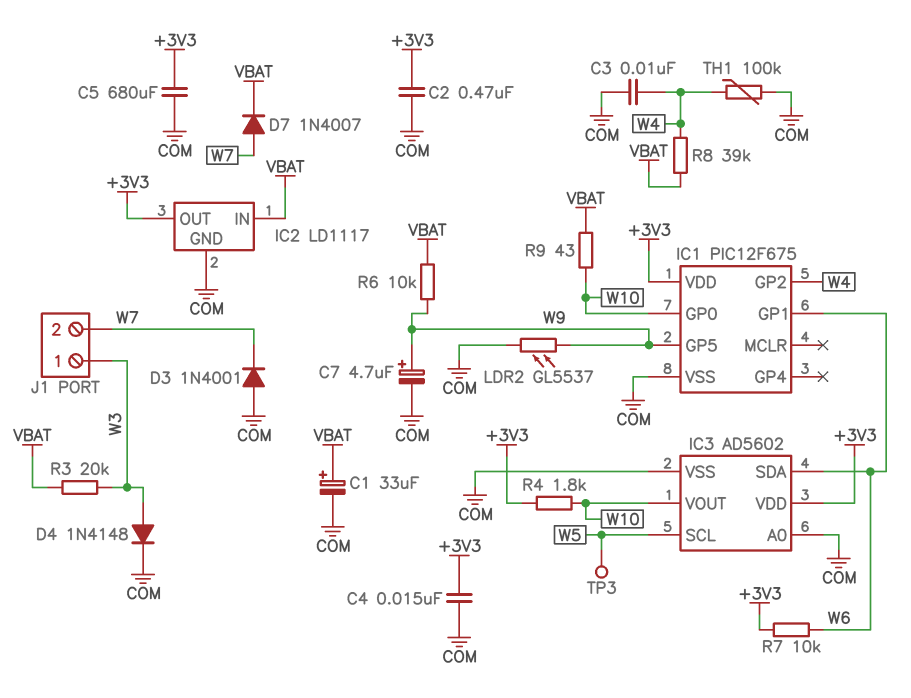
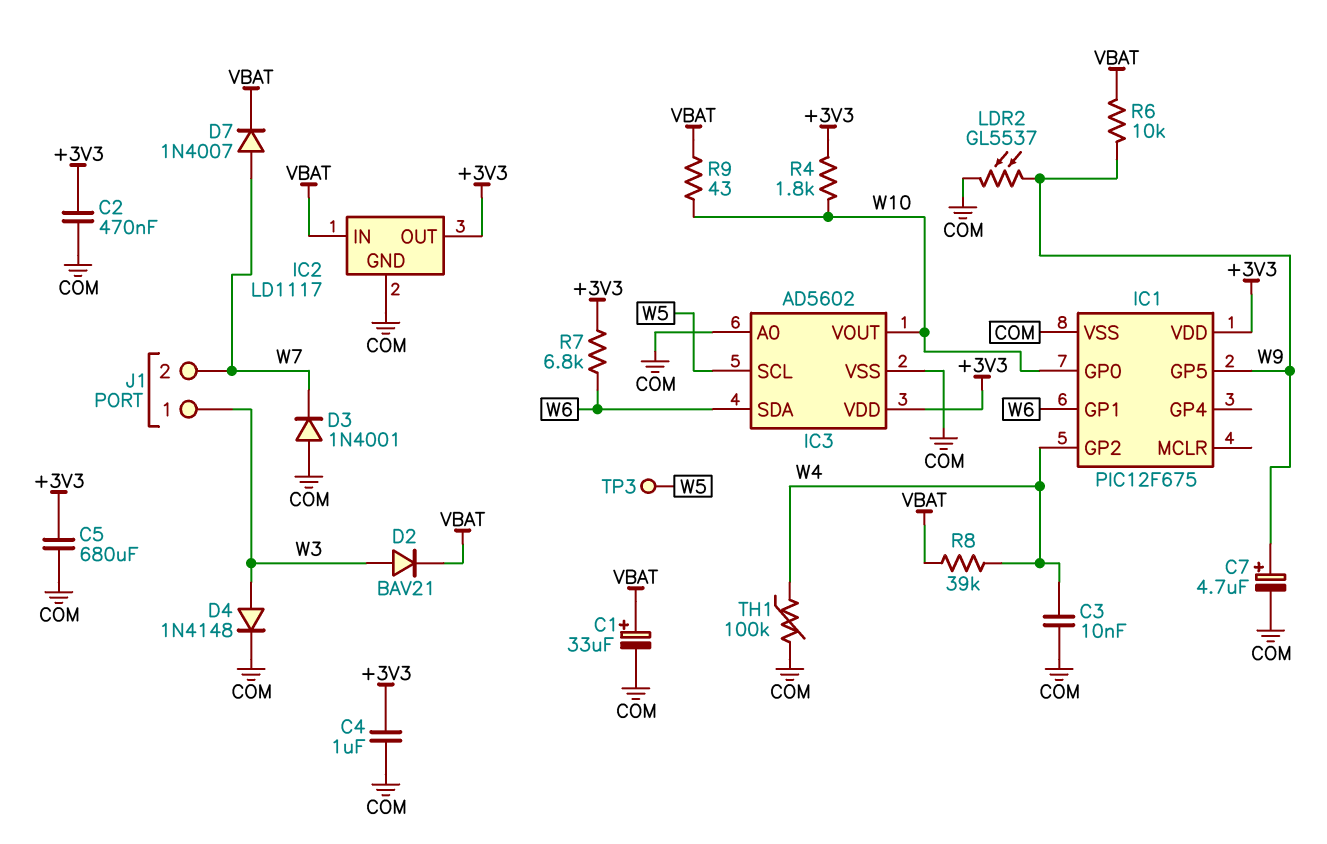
C4: 15nF (+3V3, COM) -> 1uF (+3V3, COM)
D2: none -> diode BAV21 (A W3, K VBAT)
R3: 20k (VBAT, W3) -> none
R7: 10k (+3V3, W6) -> 6.8k (+3V3, W6)

